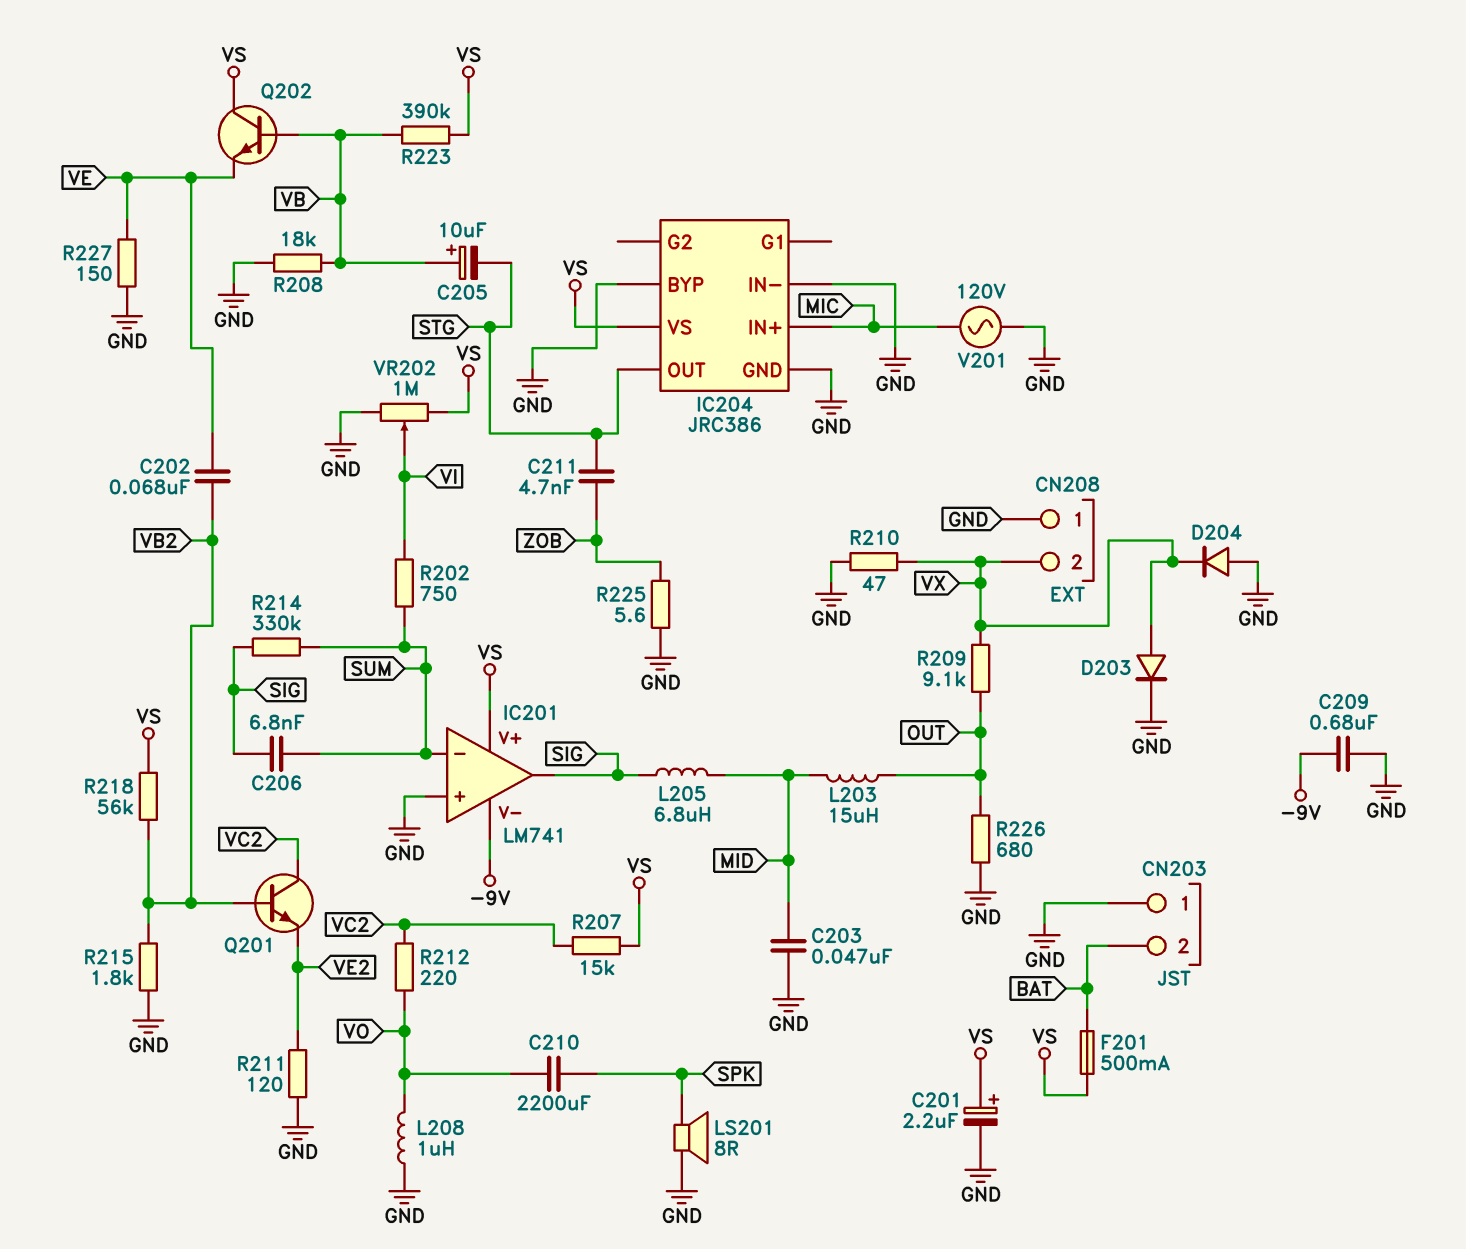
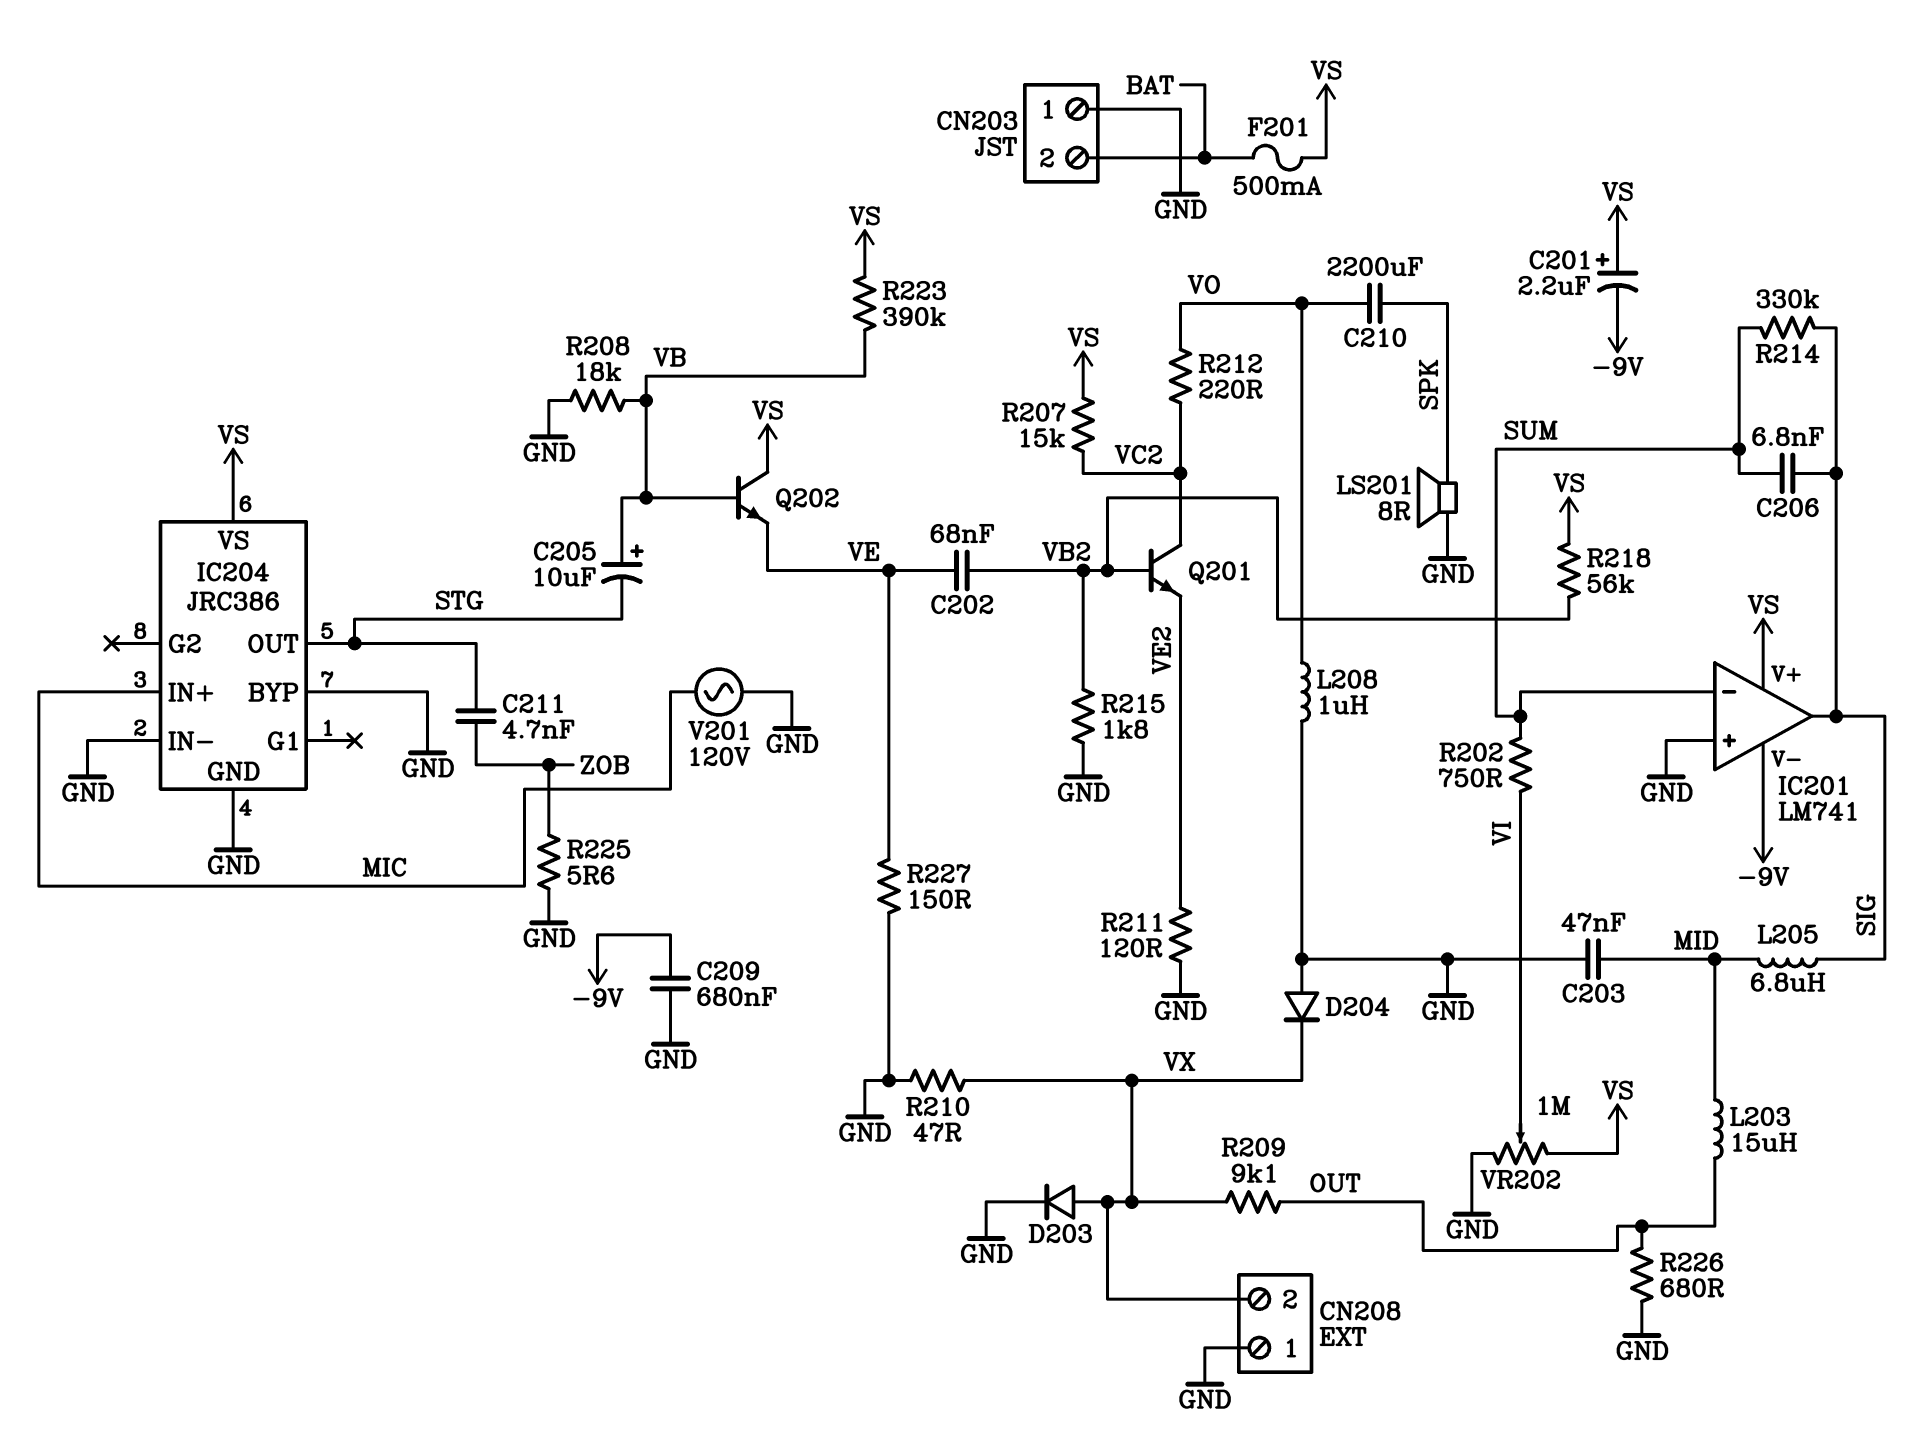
C201: 2.2uF (plus VS, minus GND) -> 2.2uF (plus VS, minus -9V)

